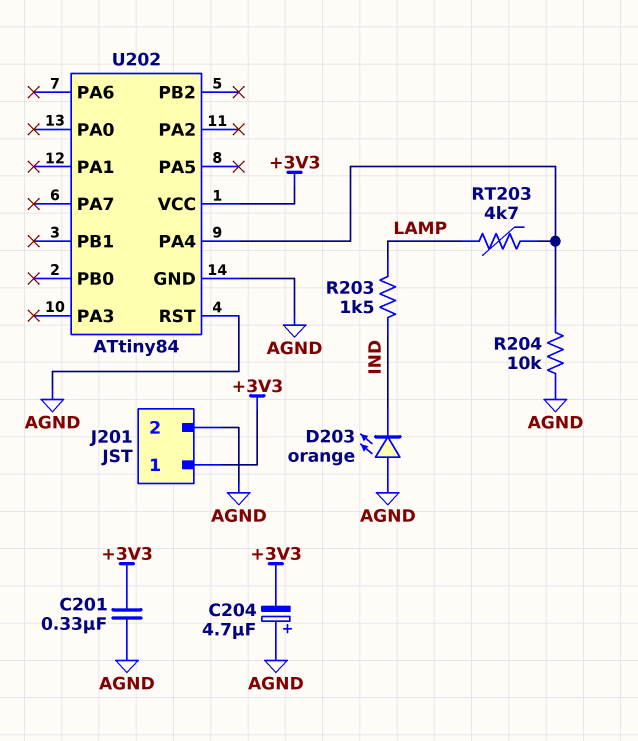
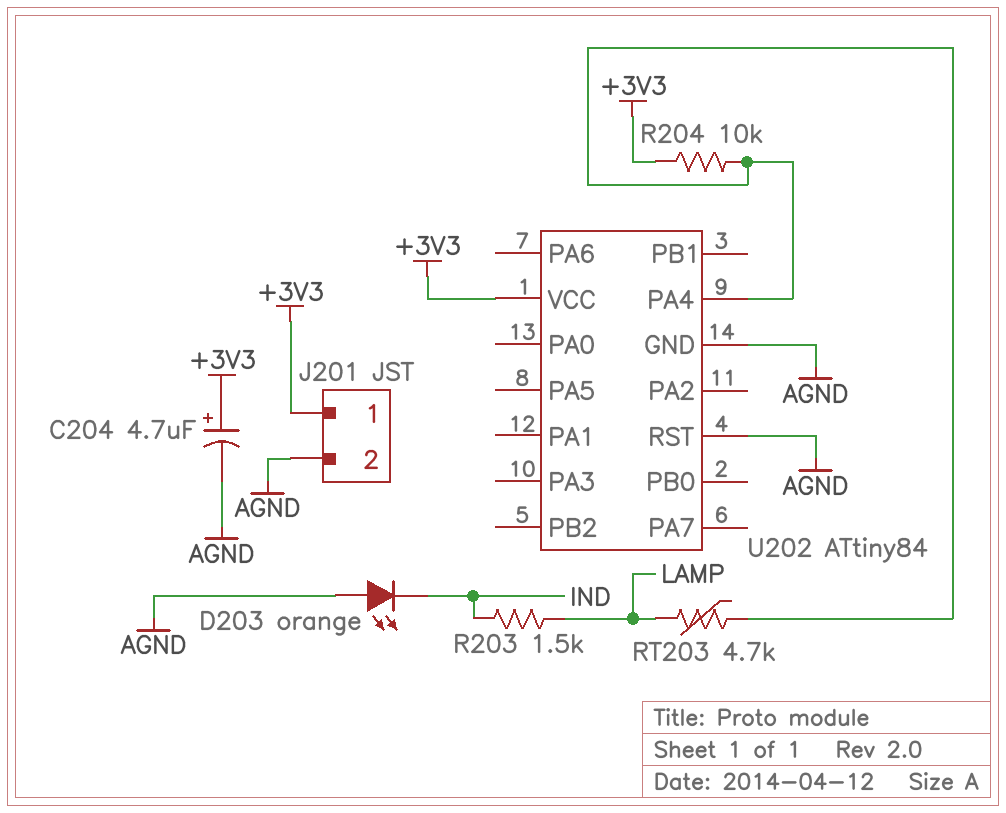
C201: 330nF (+3V3, AGND) -> none
C204: 4.7uF (plus AGND, minus +3V3) -> 4.7uF (plus +3V3, minus AGND)
R204: 10k (AGND, U202/PA4) -> 10k (+3V3, U202/PA4)

